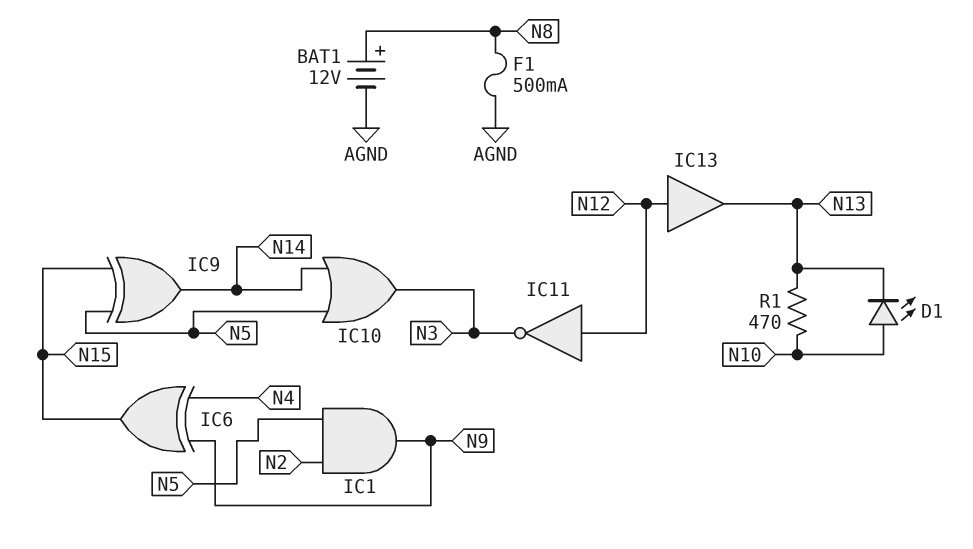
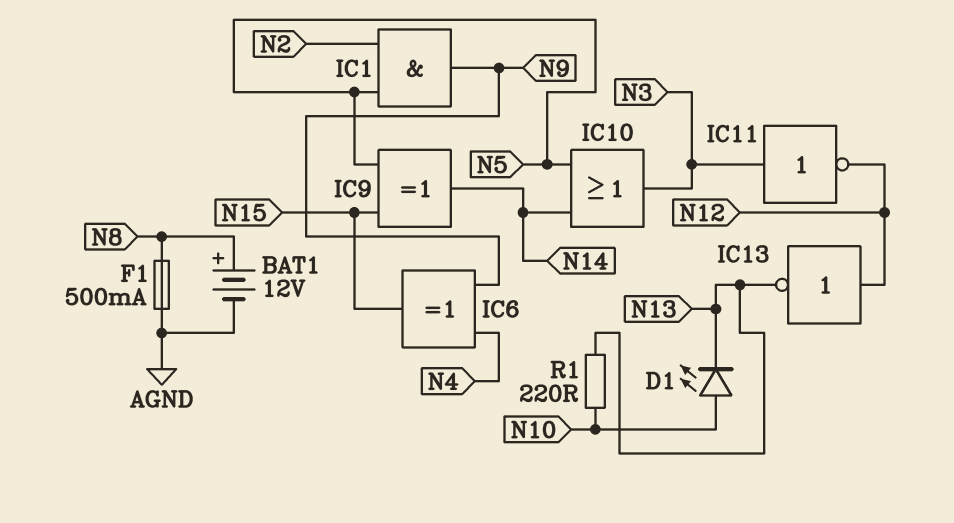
IC11: NOT (in N12, out N3) -> NOT (in N3, out N12)
IC13: buffer (in N12, out N13) -> NOT (in N12, out N13)
R1: 470 (N10, N13) -> 220 (N10, N13)

